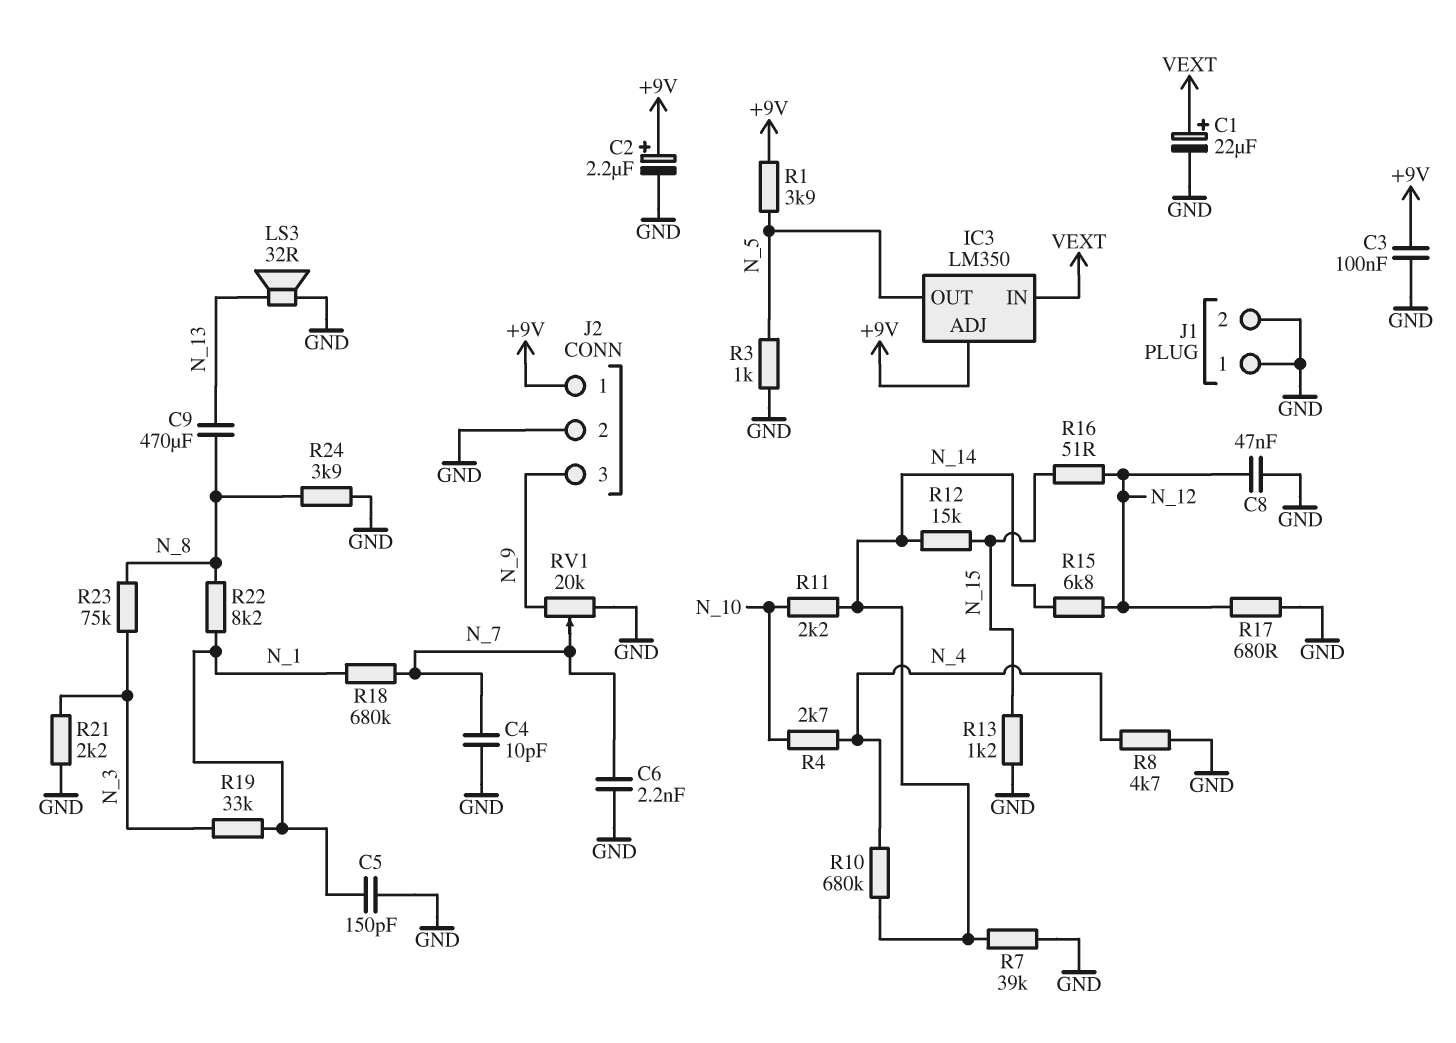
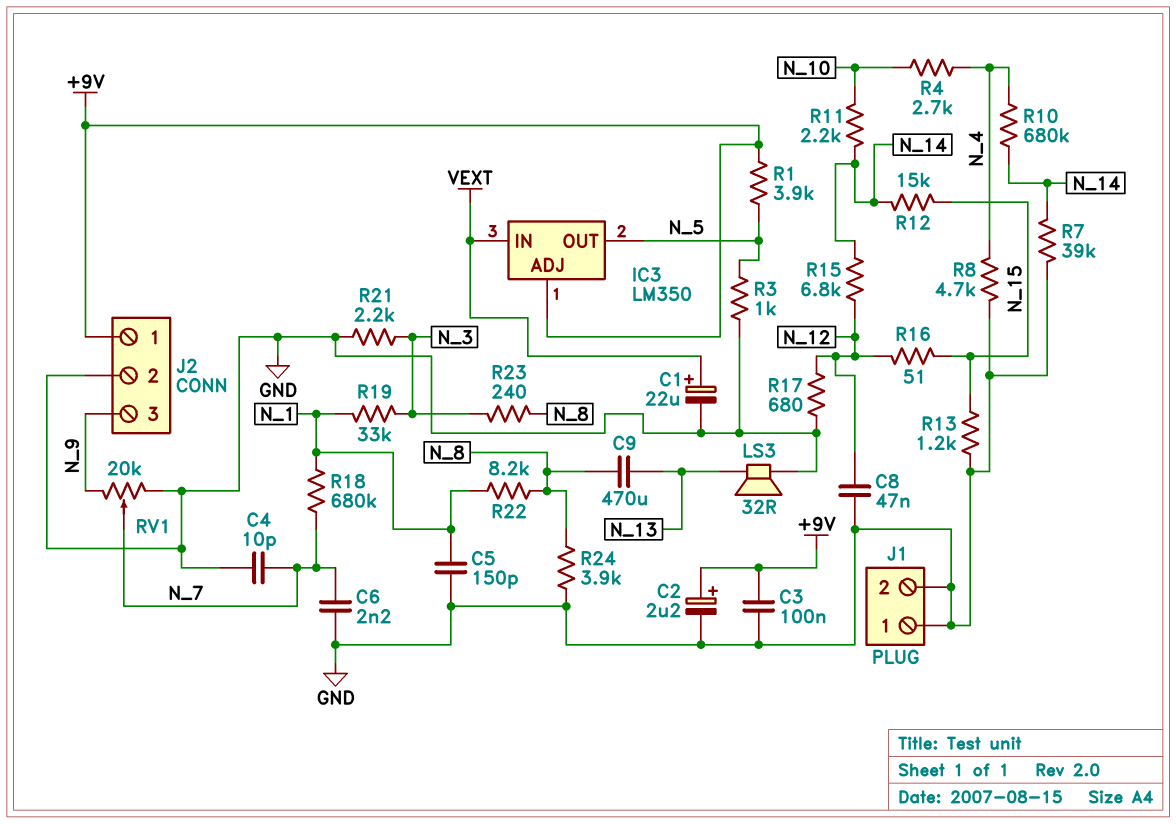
R23: 75k (N_3, N_8) -> 240 (N_3, N_8)

